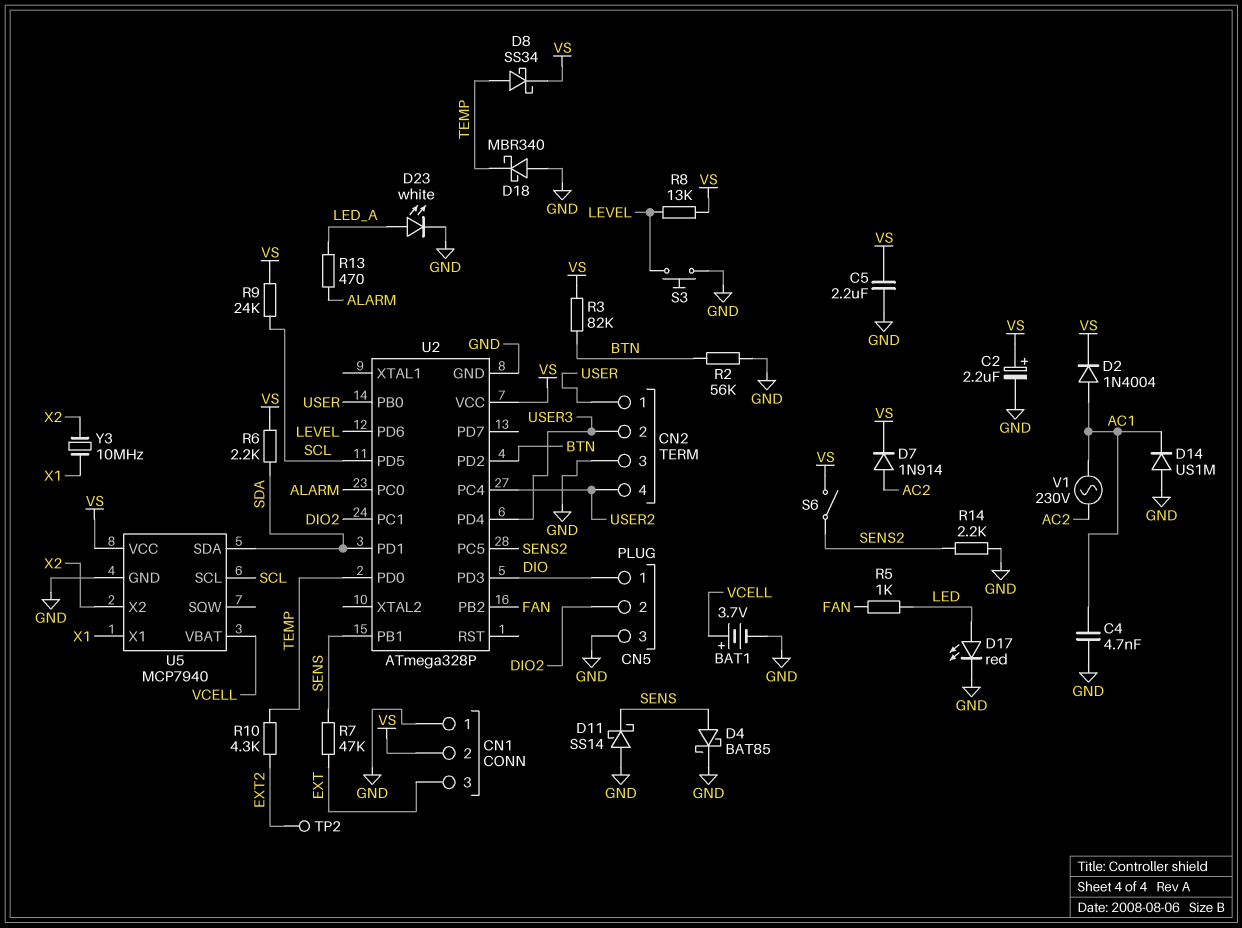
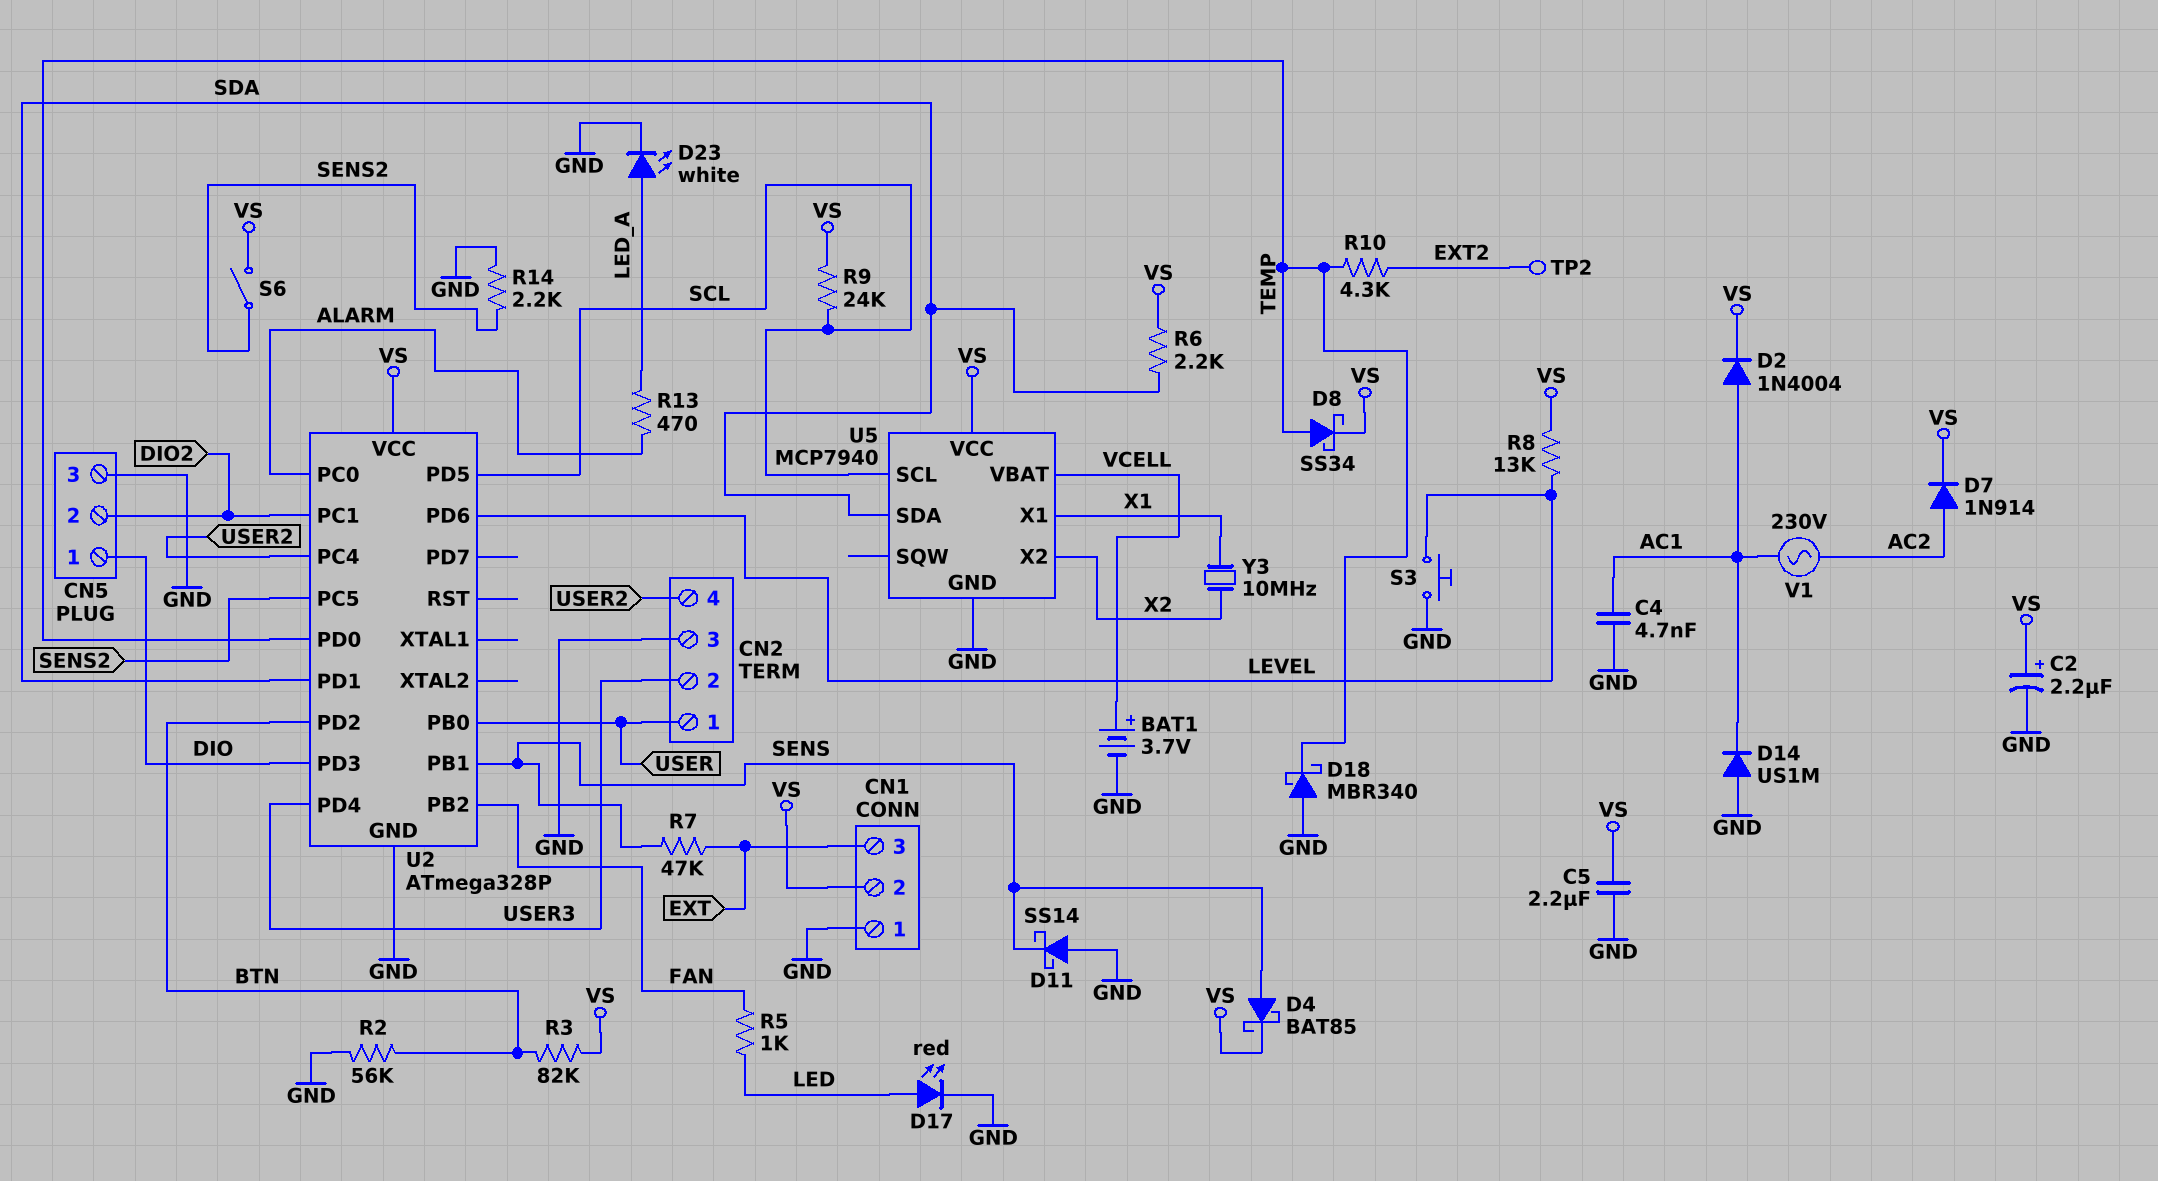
D4: schottky BAT85 (A SENS, K GND) -> schottky BAT85 (A SENS, K VS)

